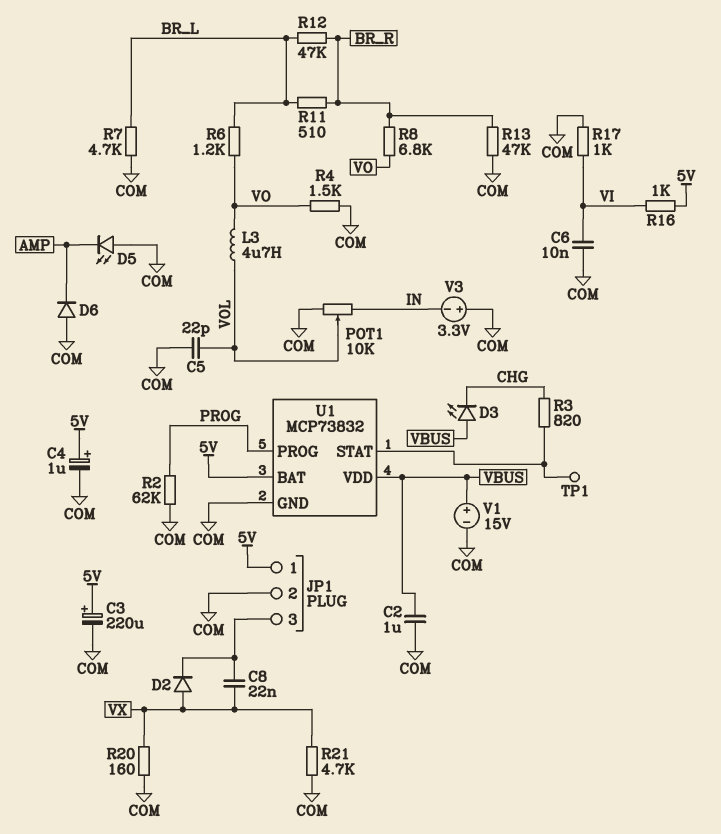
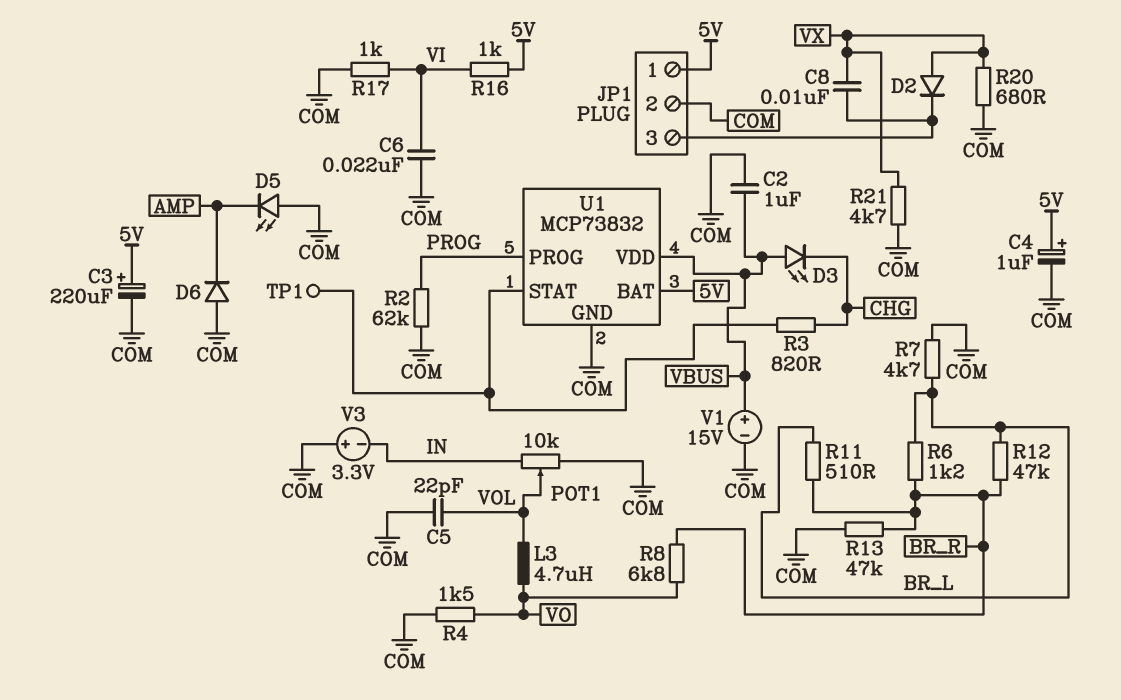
C6: 10nF (COM, VI) -> 22nF (COM, VI)
C8: 22nF (JP1/3, VX) -> 10nF (JP1/3, VX)
R6: 1.2k (BR_L, VO) -> 1.2k (BR_L, BR_R)
R20: 160 (COM, VX) -> 680 (COM, VX)

